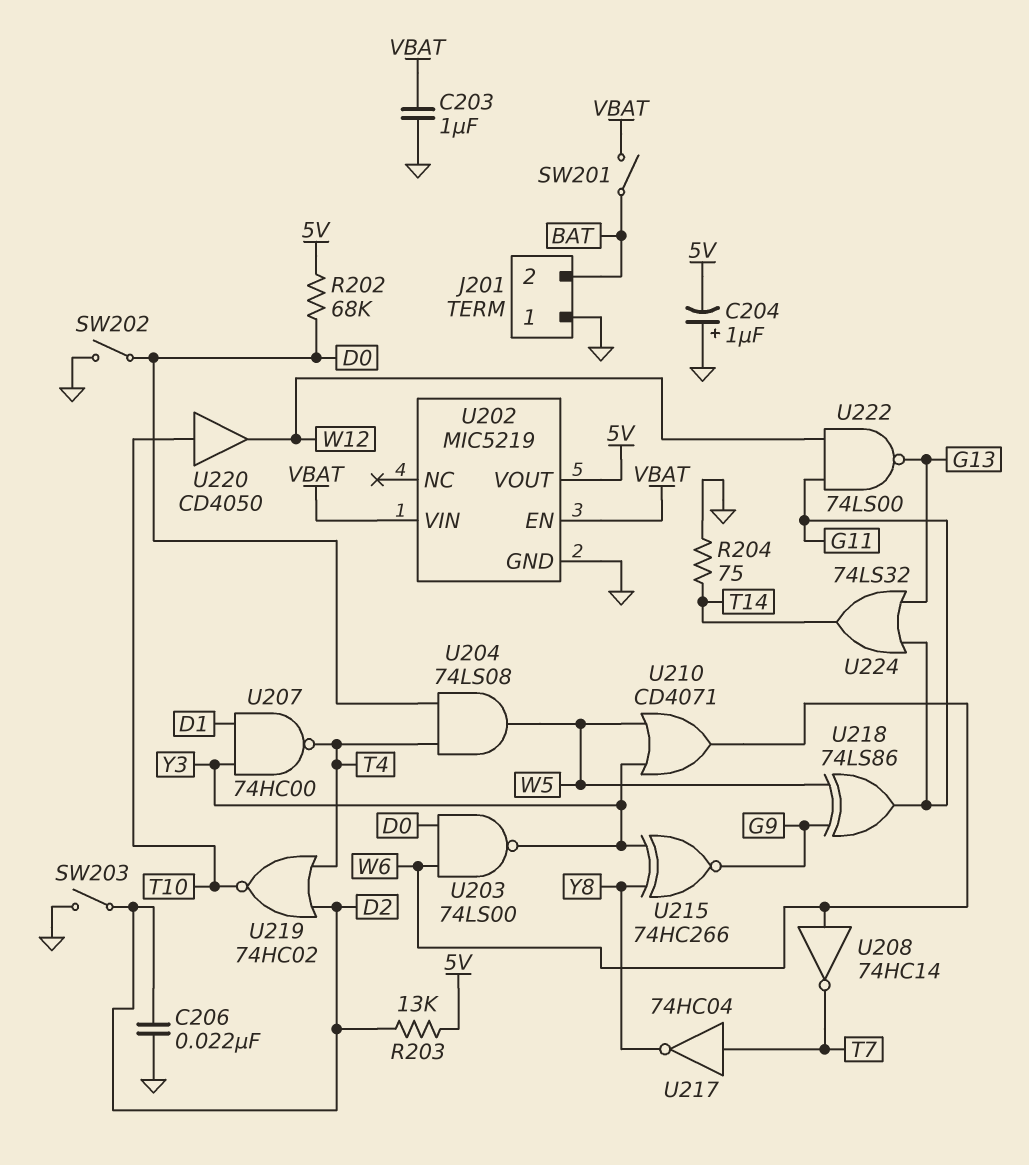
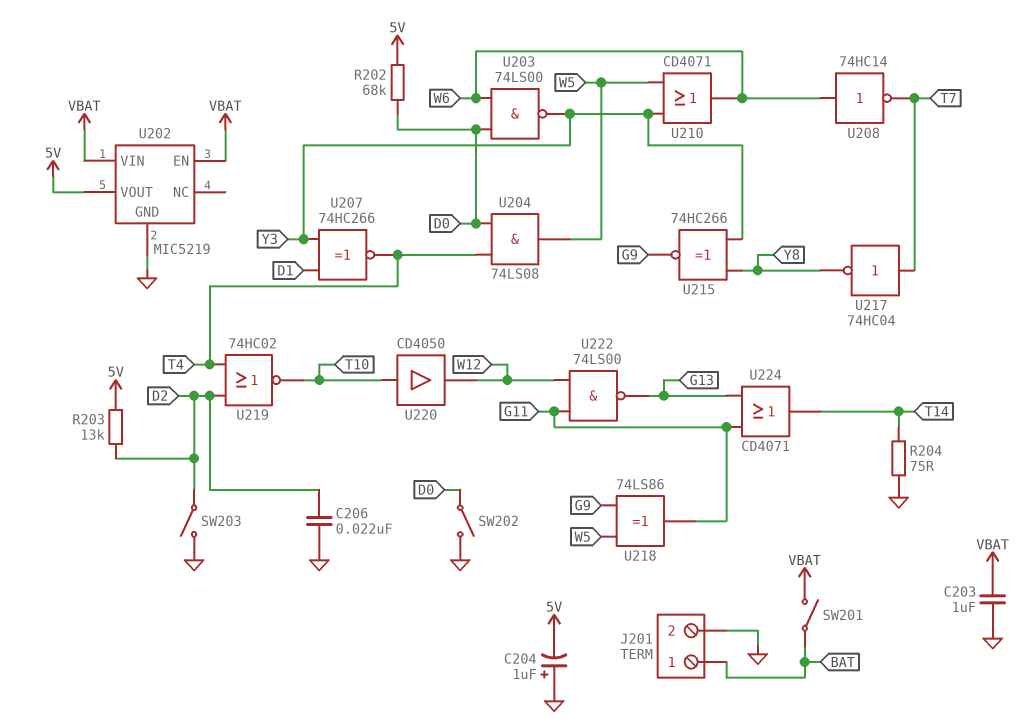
J201 pin 1: GND -> BAT
J201 pin 2: BAT -> GND
U207: NAND 74HC00 (in D1, in Y3, out T4) -> XNOR 74HC266 (in D1, in Y3, out T4)
U224: OR 74LS32 (in G11, in G13, out T14) -> OR CD4071 (in G11, in G13, out T14)

